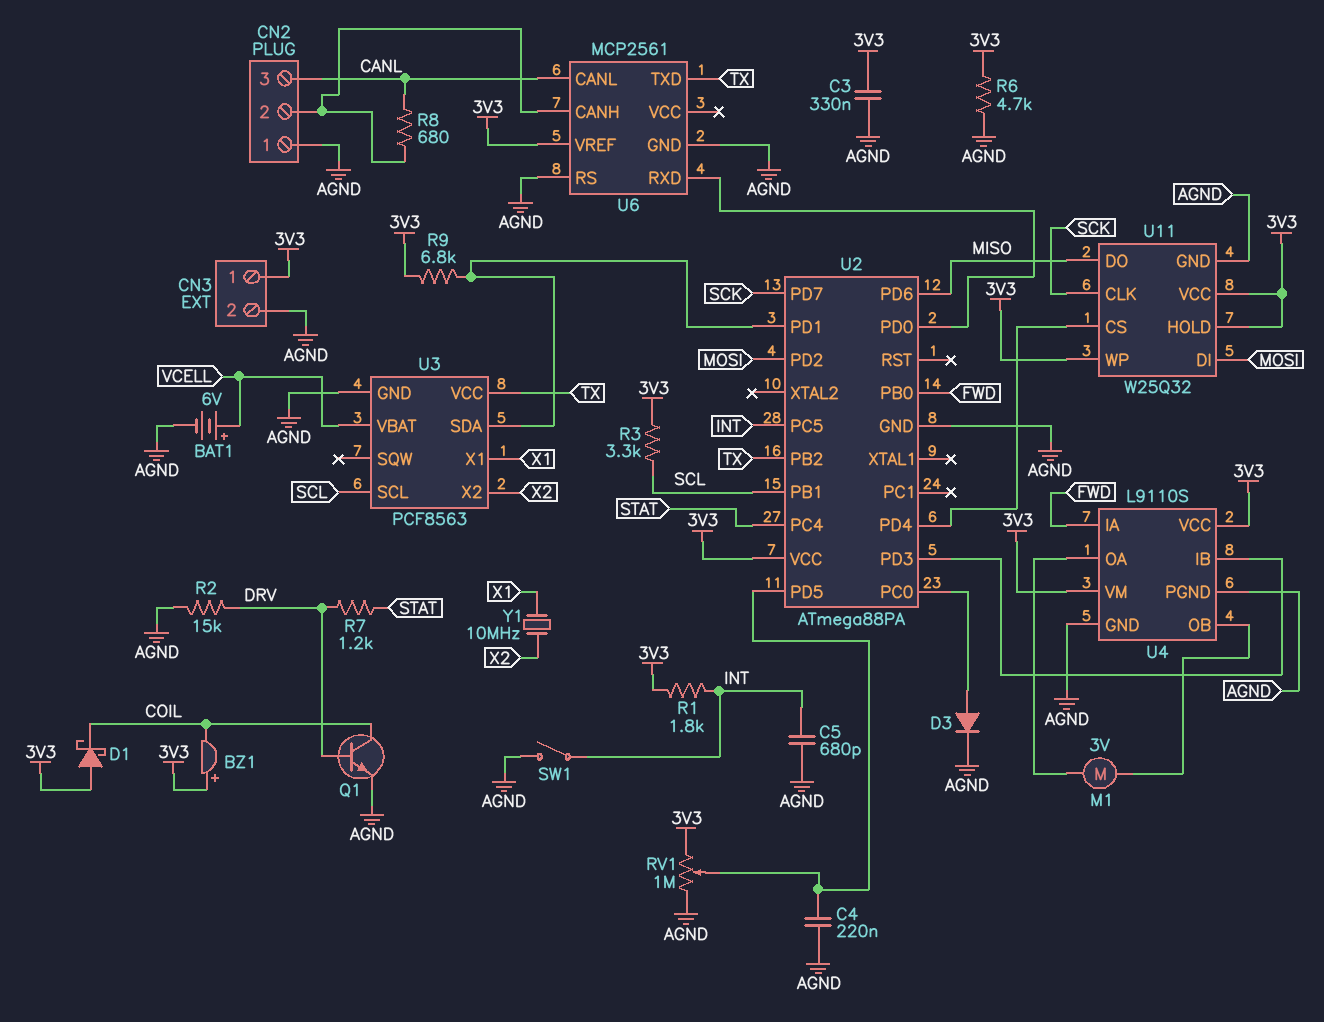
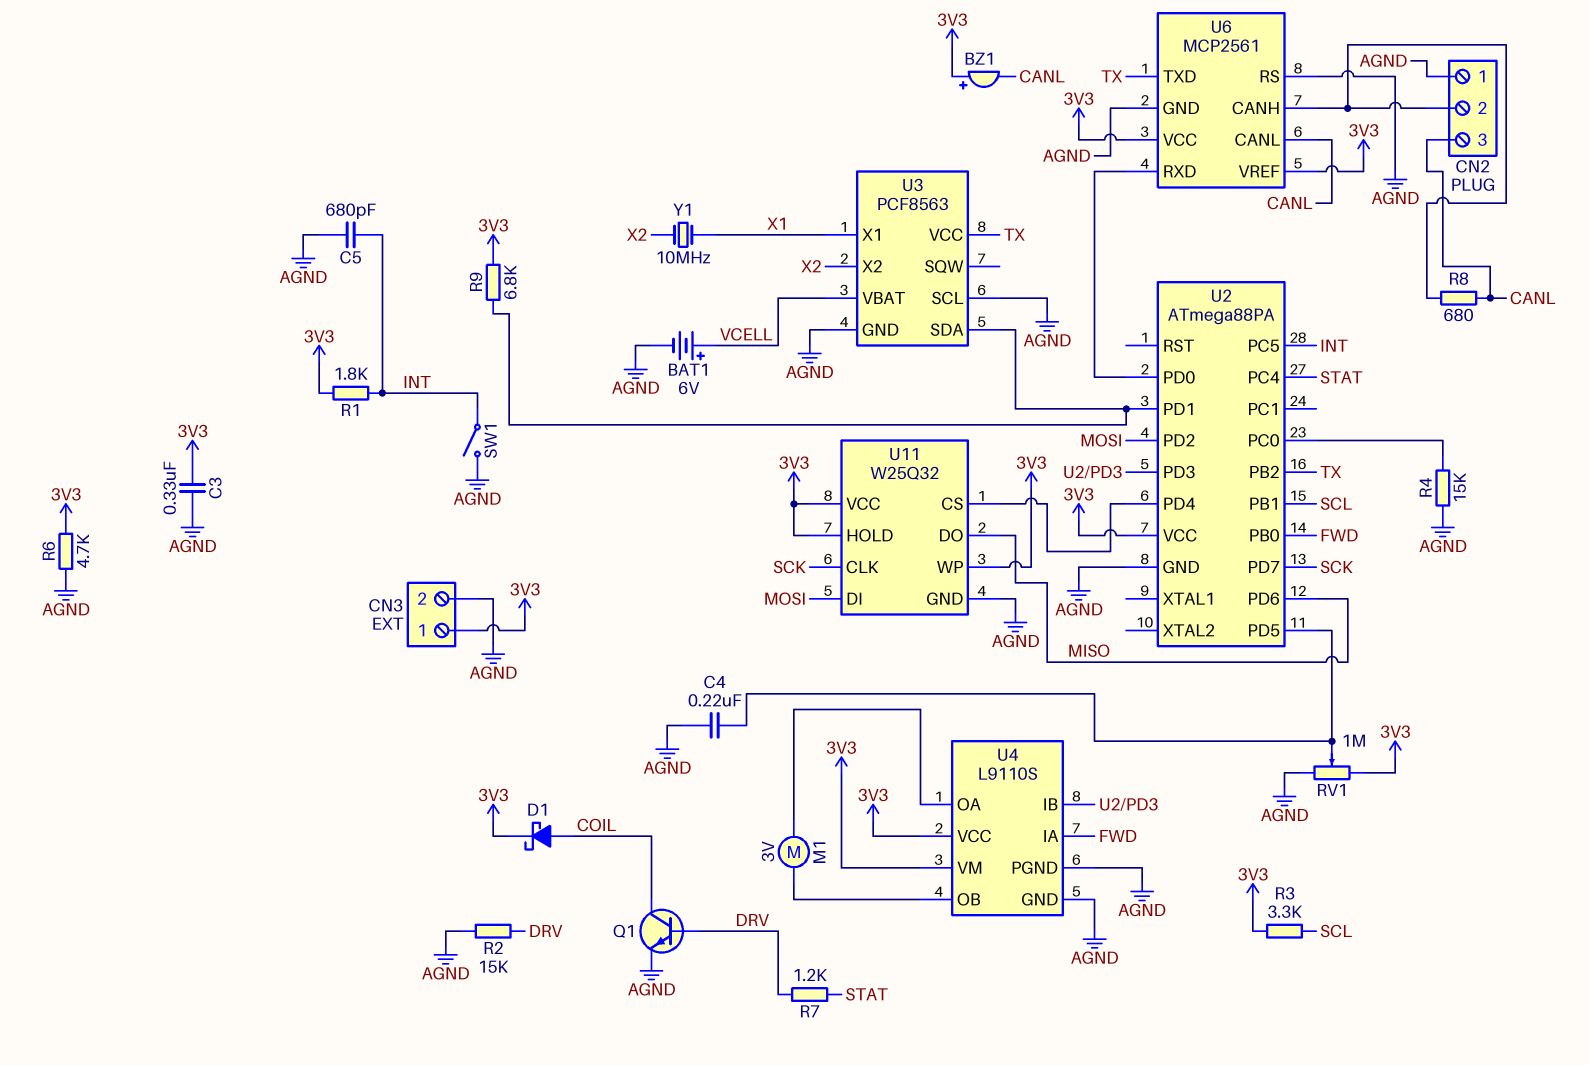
BZ1: buzzer (plus 3V3, minus COIL) -> buzzer (plus 3V3, minus CANL)
D1: schottky (A 3V3, K COIL) -> schottky (A COIL, K 3V3)
D3: diode (A U2/PC0, K AGND) -> none
R4: none -> 15k (AGND, U2/PC0)
U3 pin SCL: SCL -> AGND
U6 pin VCC: none -> 3V3

